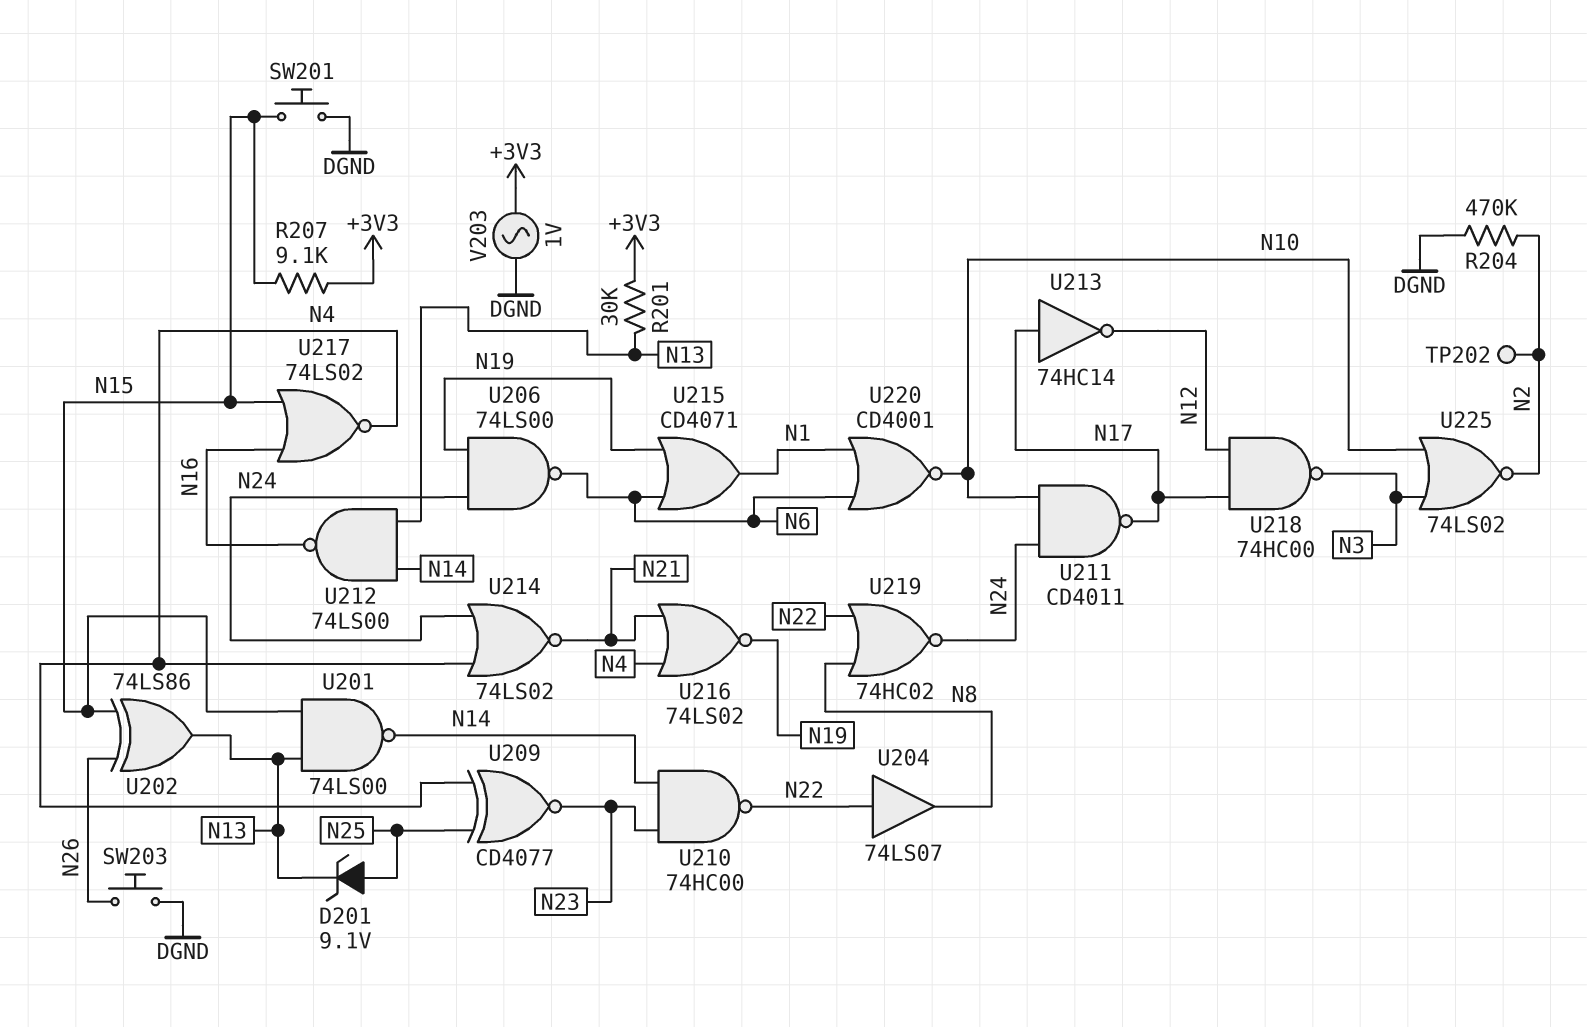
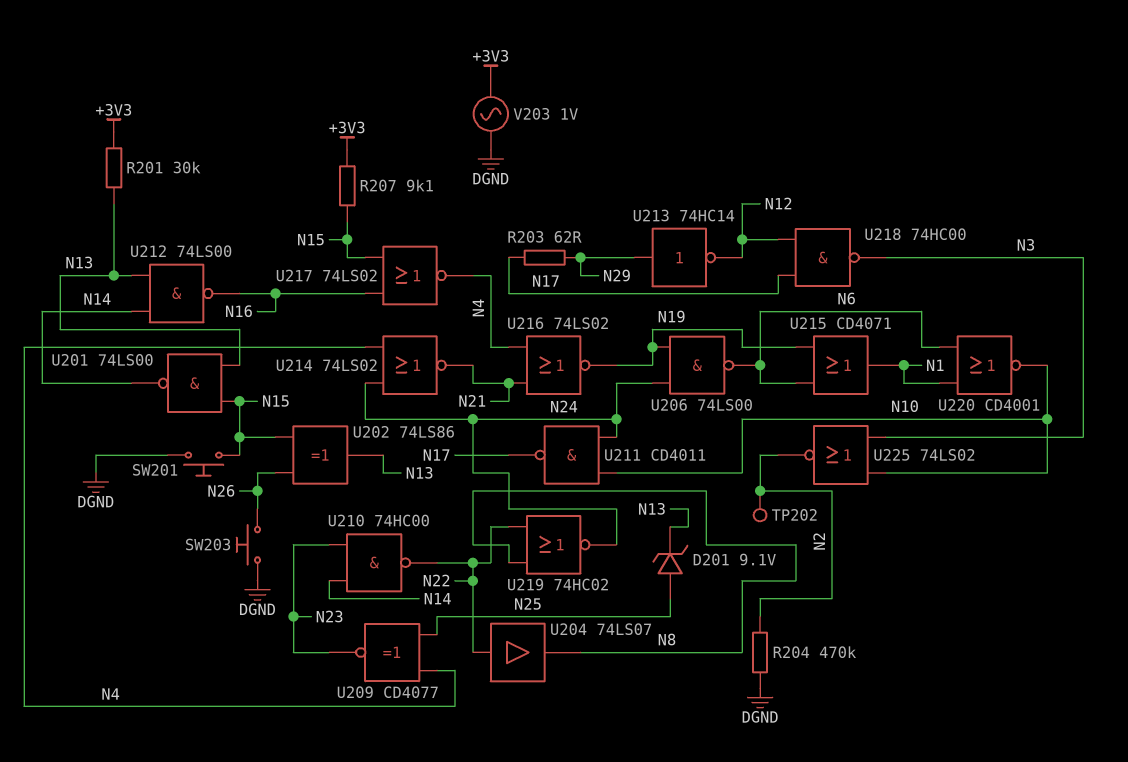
R203: none -> 62 (N17, N29)
U213: NOT 74HC14 (in N17, out N12) -> NOT 74HC14 (in N29, out N12)

